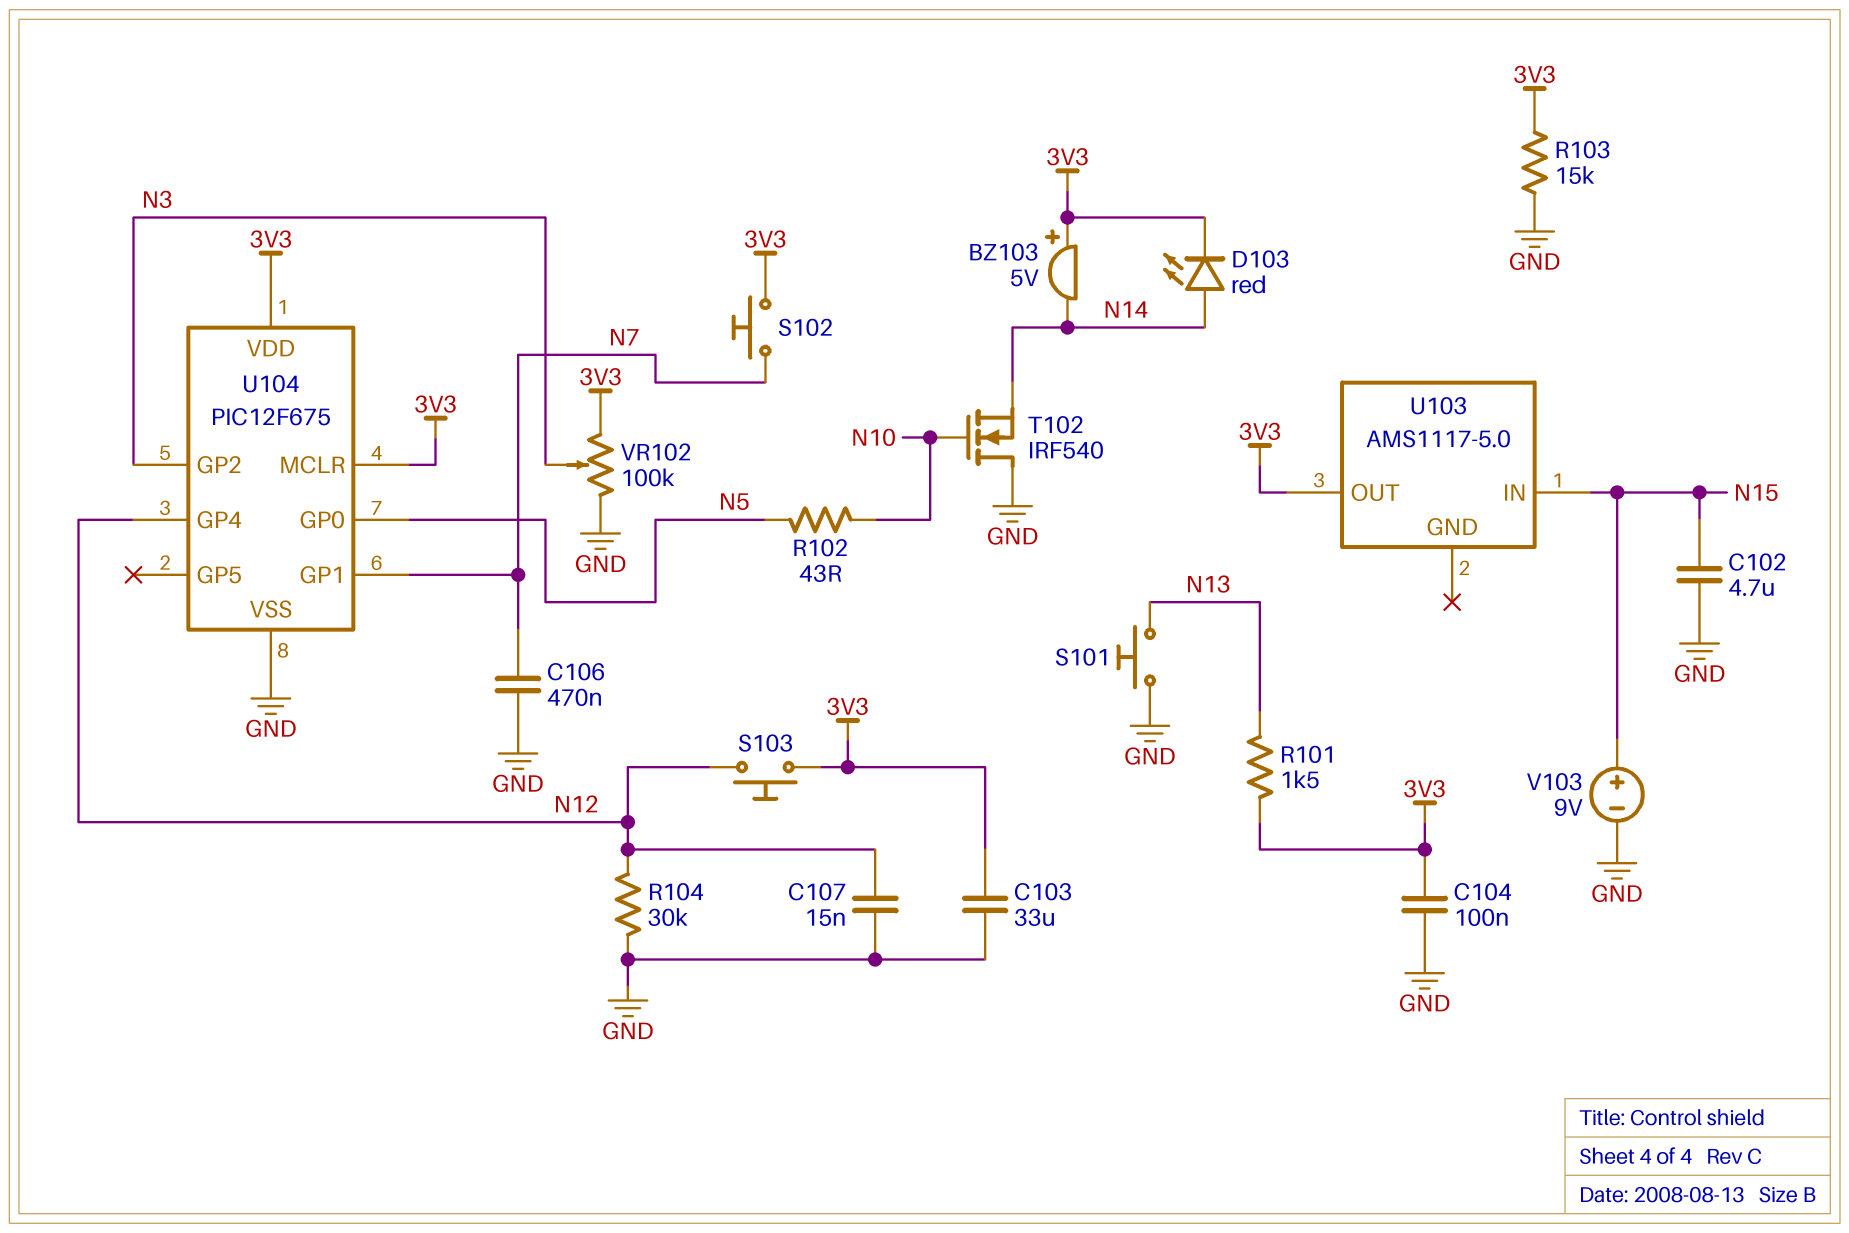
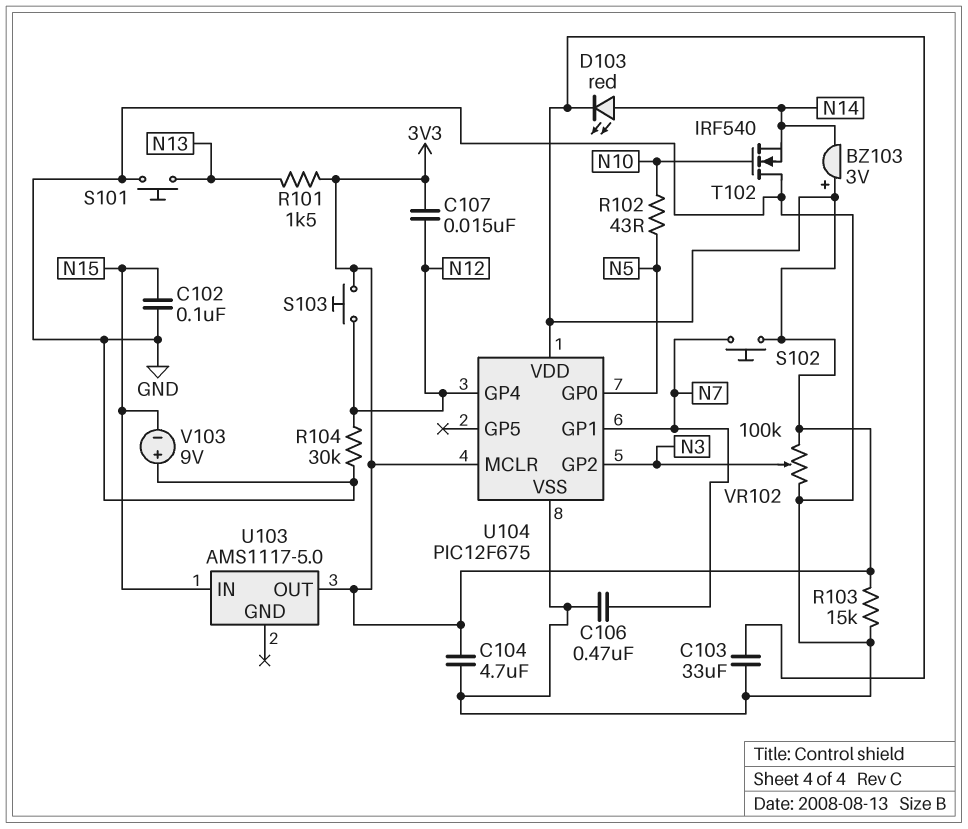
BZ103: buzzer 5V (plus 3V3, minus N14) -> buzzer 3V (plus 3V3, minus N14)
C102: 4.7uF (GND, N15) -> 100nF (GND, N15)
C104: 100nF (3V3, GND) -> 4.7uF (3V3, GND)
C107: 15nF (GND, N12) -> 15nF (3V3, N12)
V103: 9V (plus N15, minus GND) -> 9V (plus GND, minus N15)

